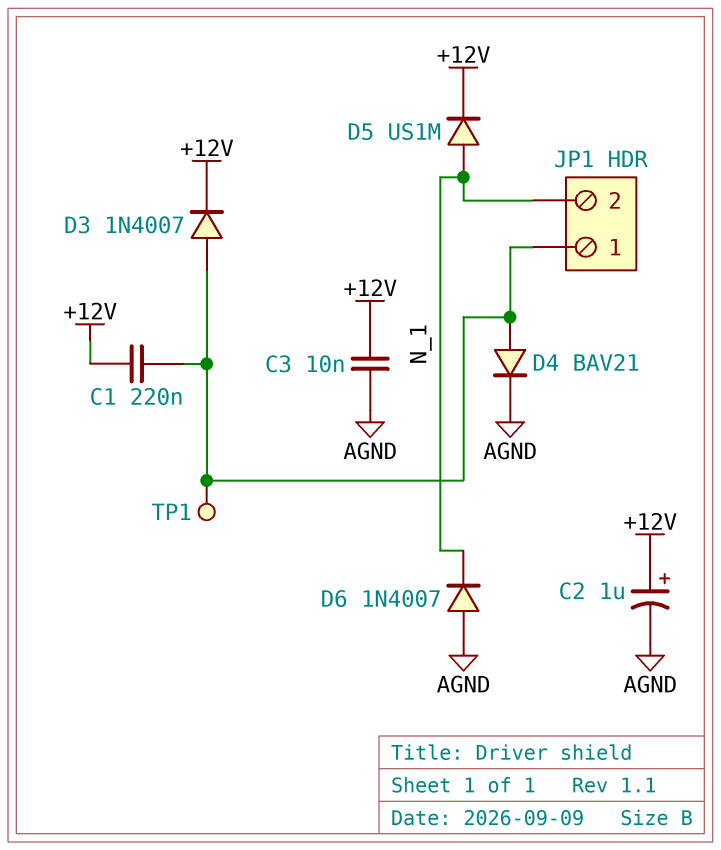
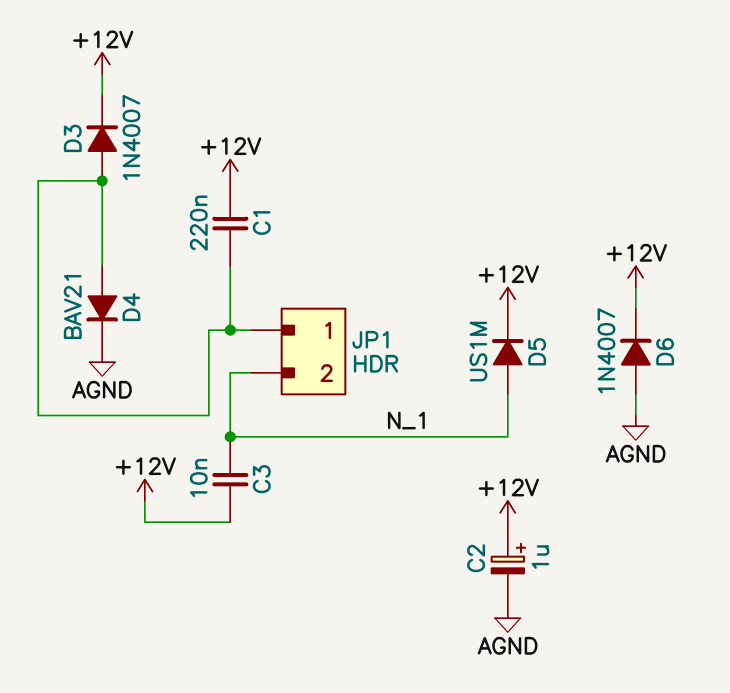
C3: 10nF (+12V, AGND) -> 10nF (+12V, N_1)
D6: diode 1N4007 (A AGND, K N_1) -> diode 1N4007 (A AGND, K +12V)
TP1: test point (JP1/1) -> none

